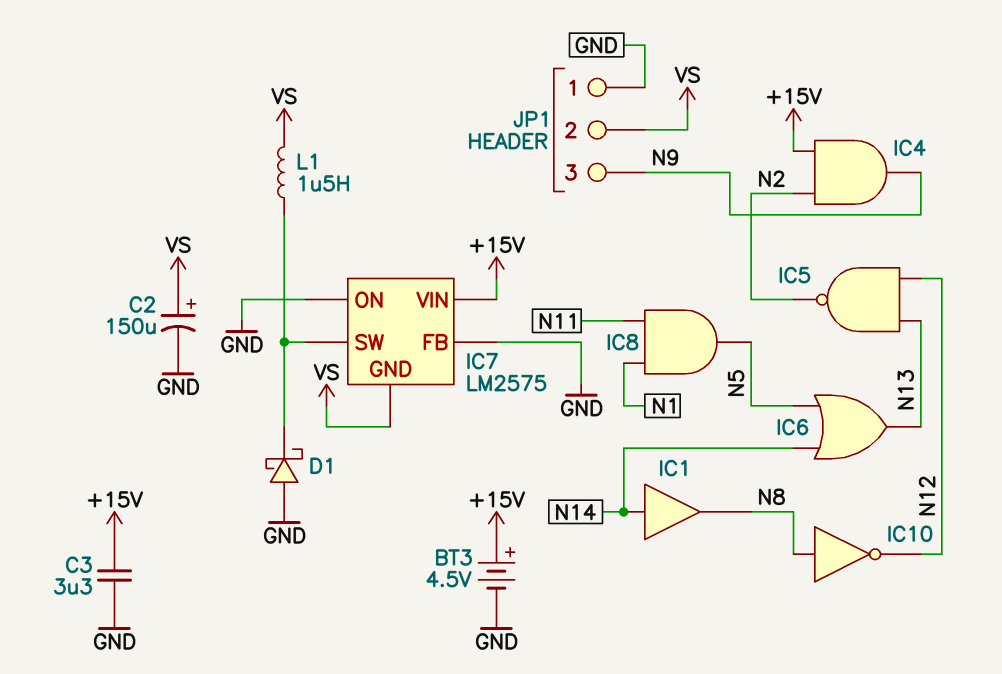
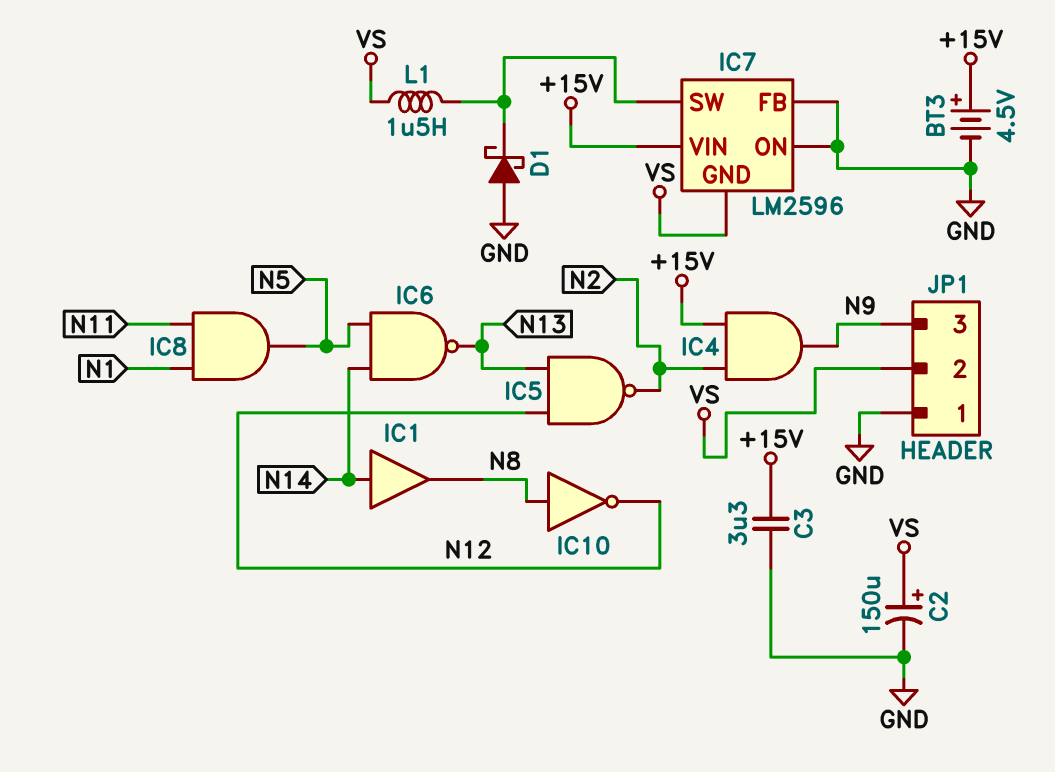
IC6: OR (in N5, in N14, out N13) -> NAND (in N5, in N14, out N13)
IC7: LM2575 -> LM2596

